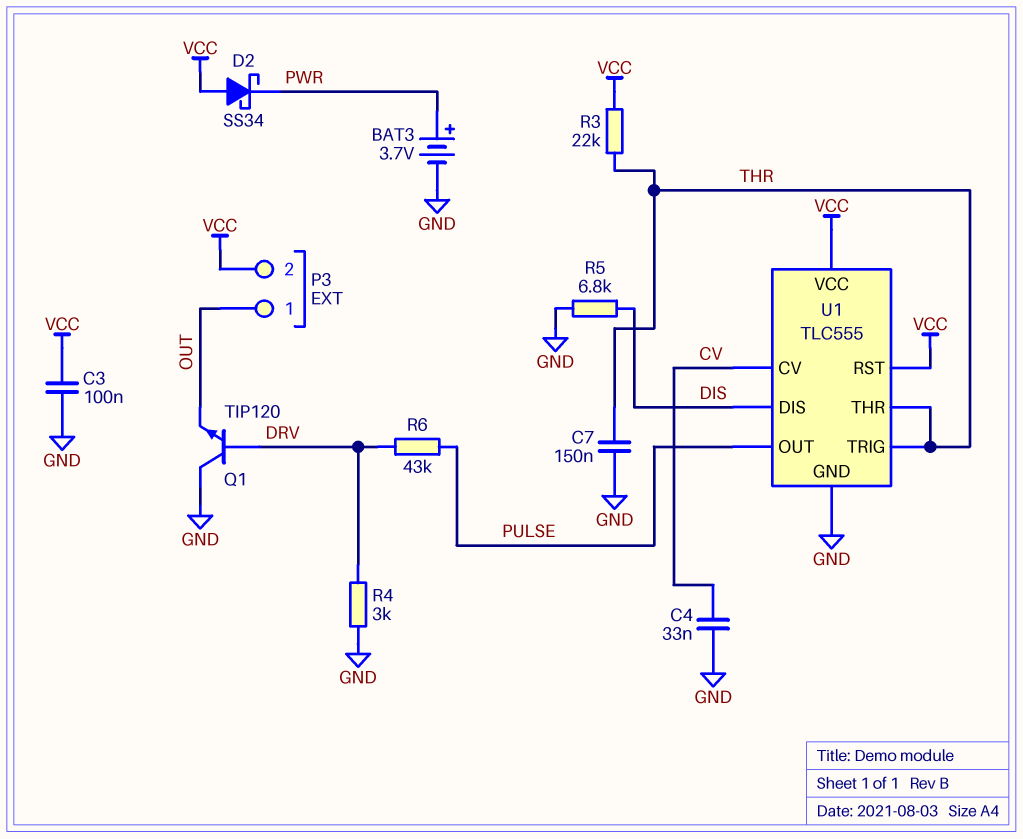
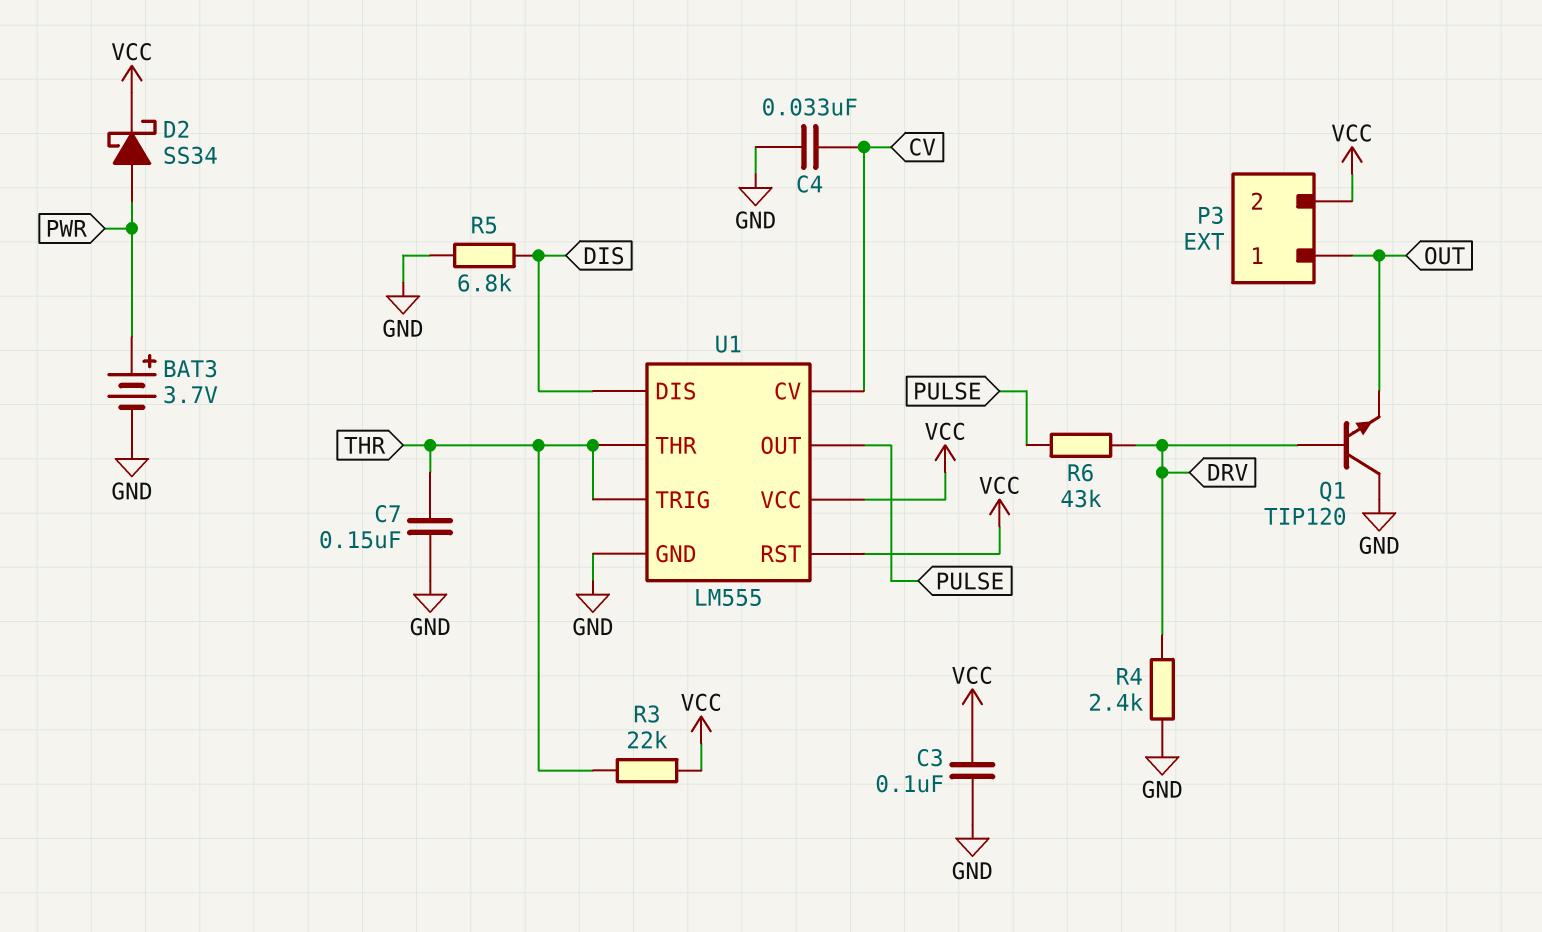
D2: schottky SS34 (A VCC, K PWR) -> schottky SS34 (A PWR, K VCC)
R4: 3k (DRV, GND) -> 2.4k (DRV, GND)
U1: TLC555 -> LM555

